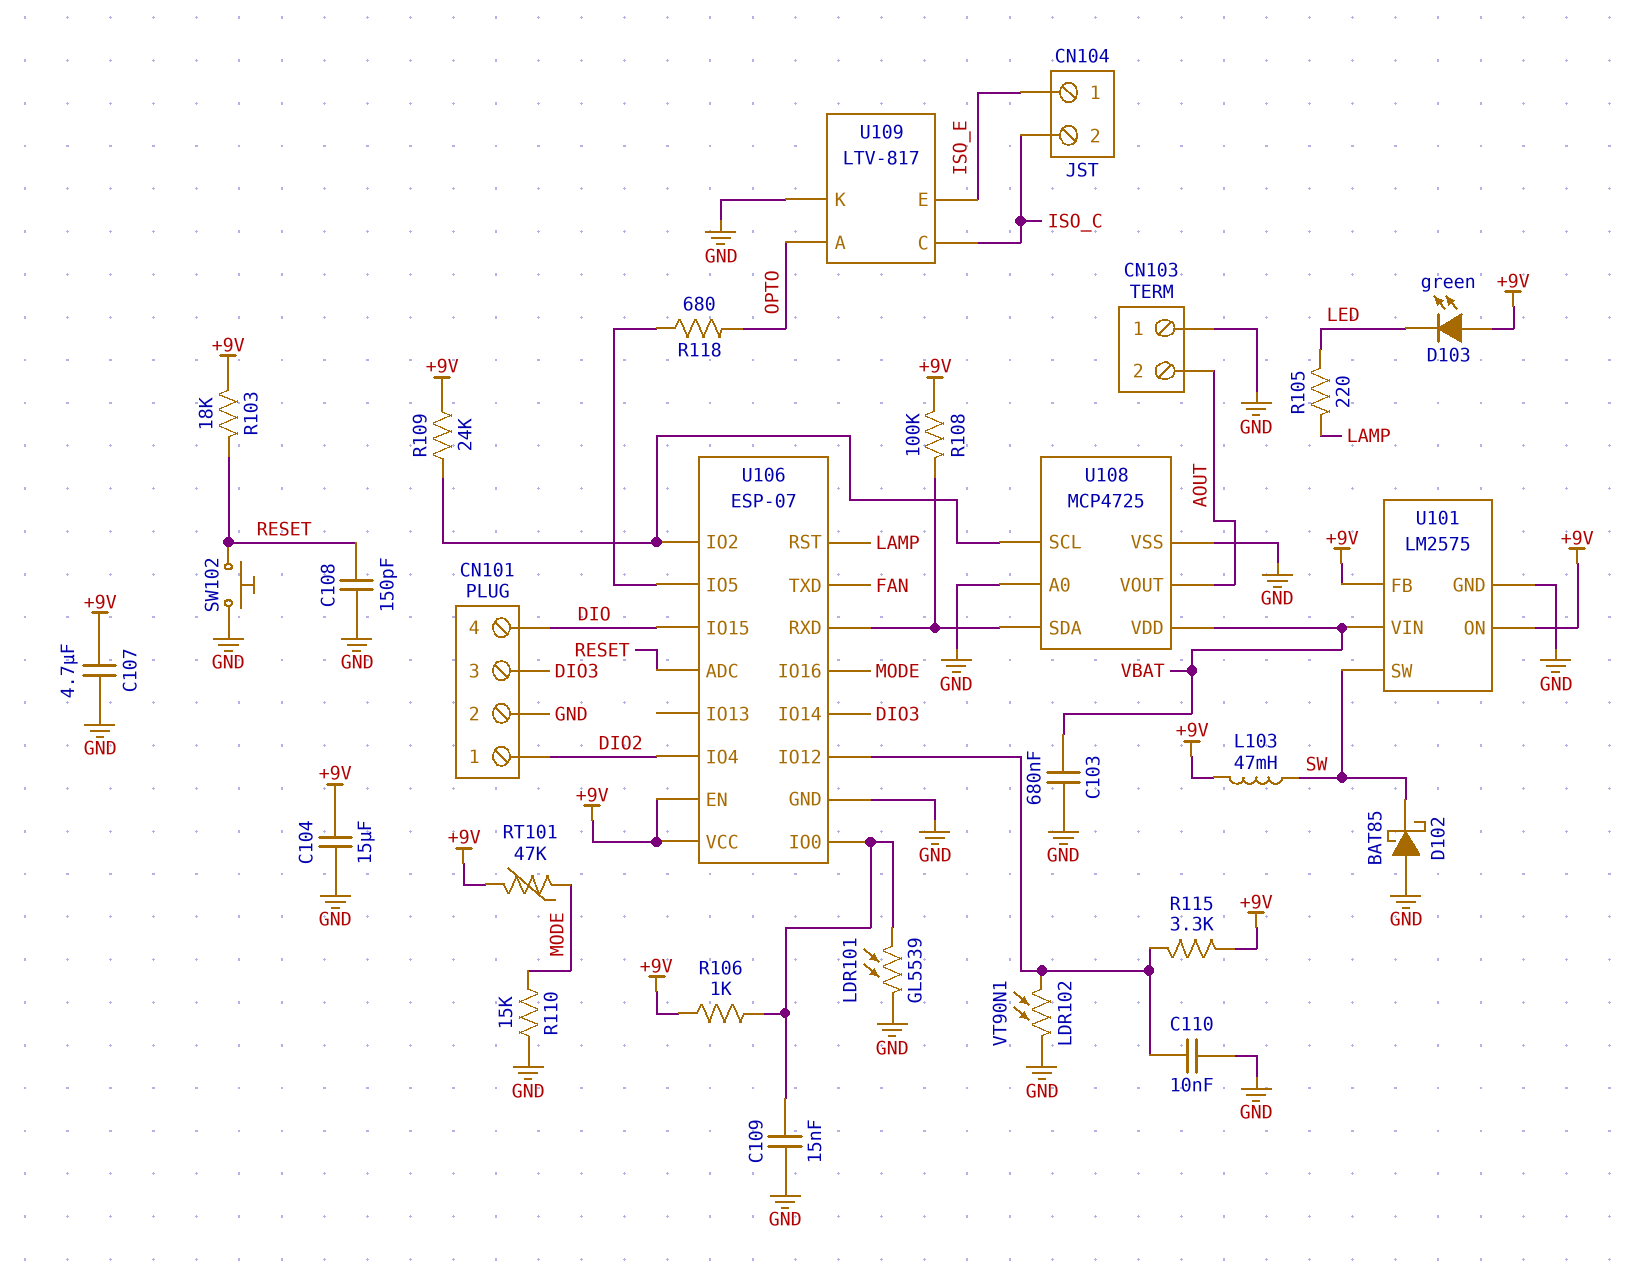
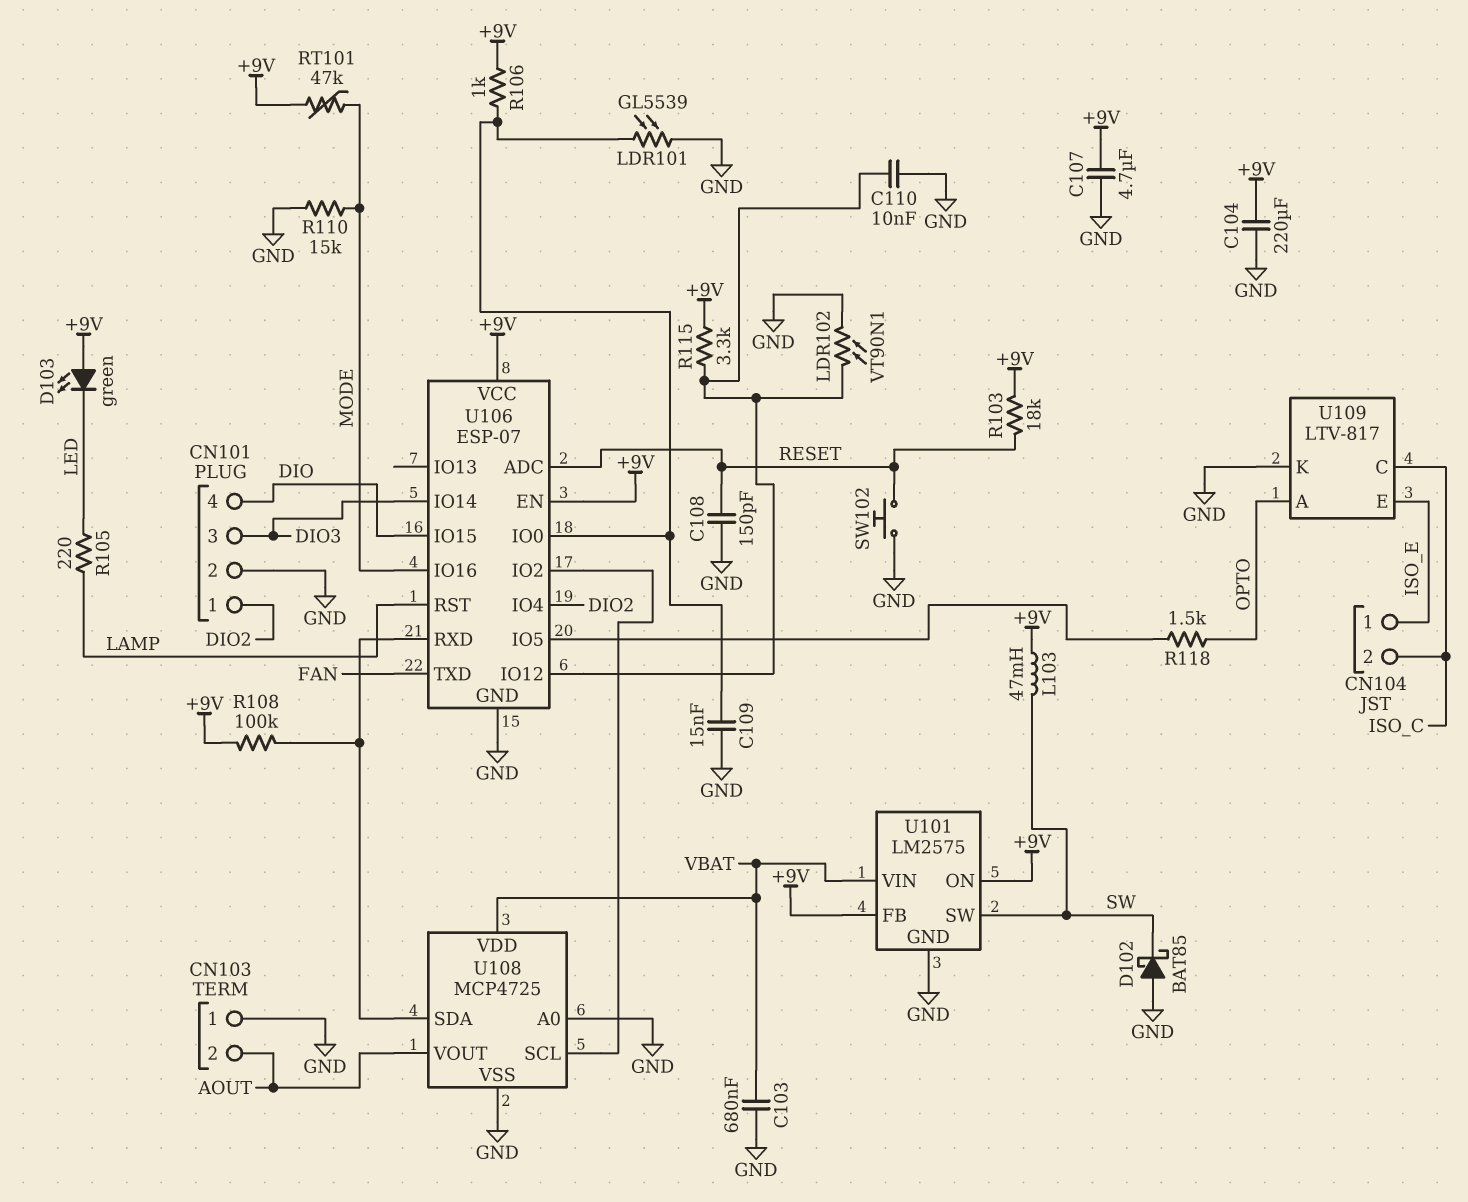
C104: 15uF (+9V, GND) -> 220uF (+9V, GND)
R109: 24k (+9V, U106/IO2) -> none
R118: 680 (OPTO, U106/IO5) -> 1.5k (OPTO, U106/IO5)

